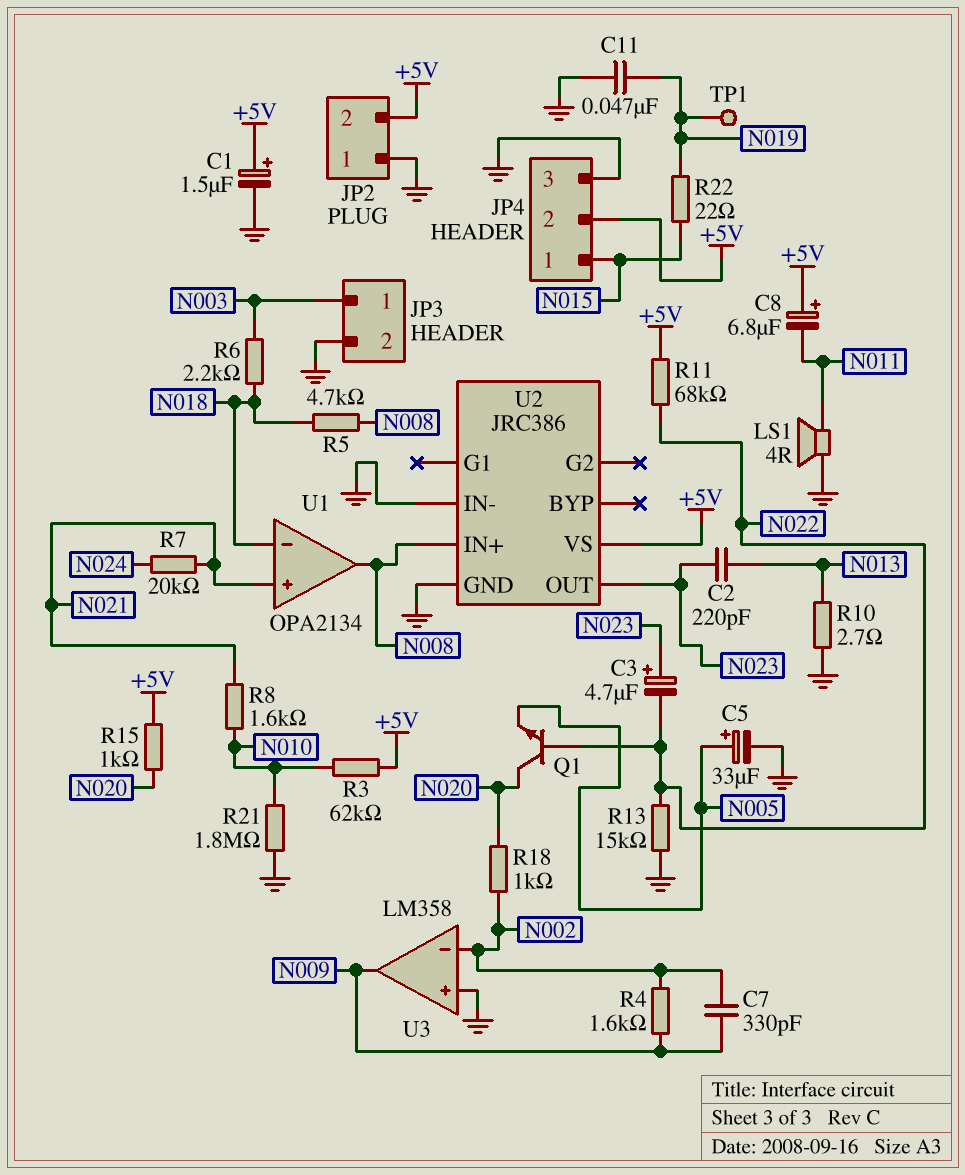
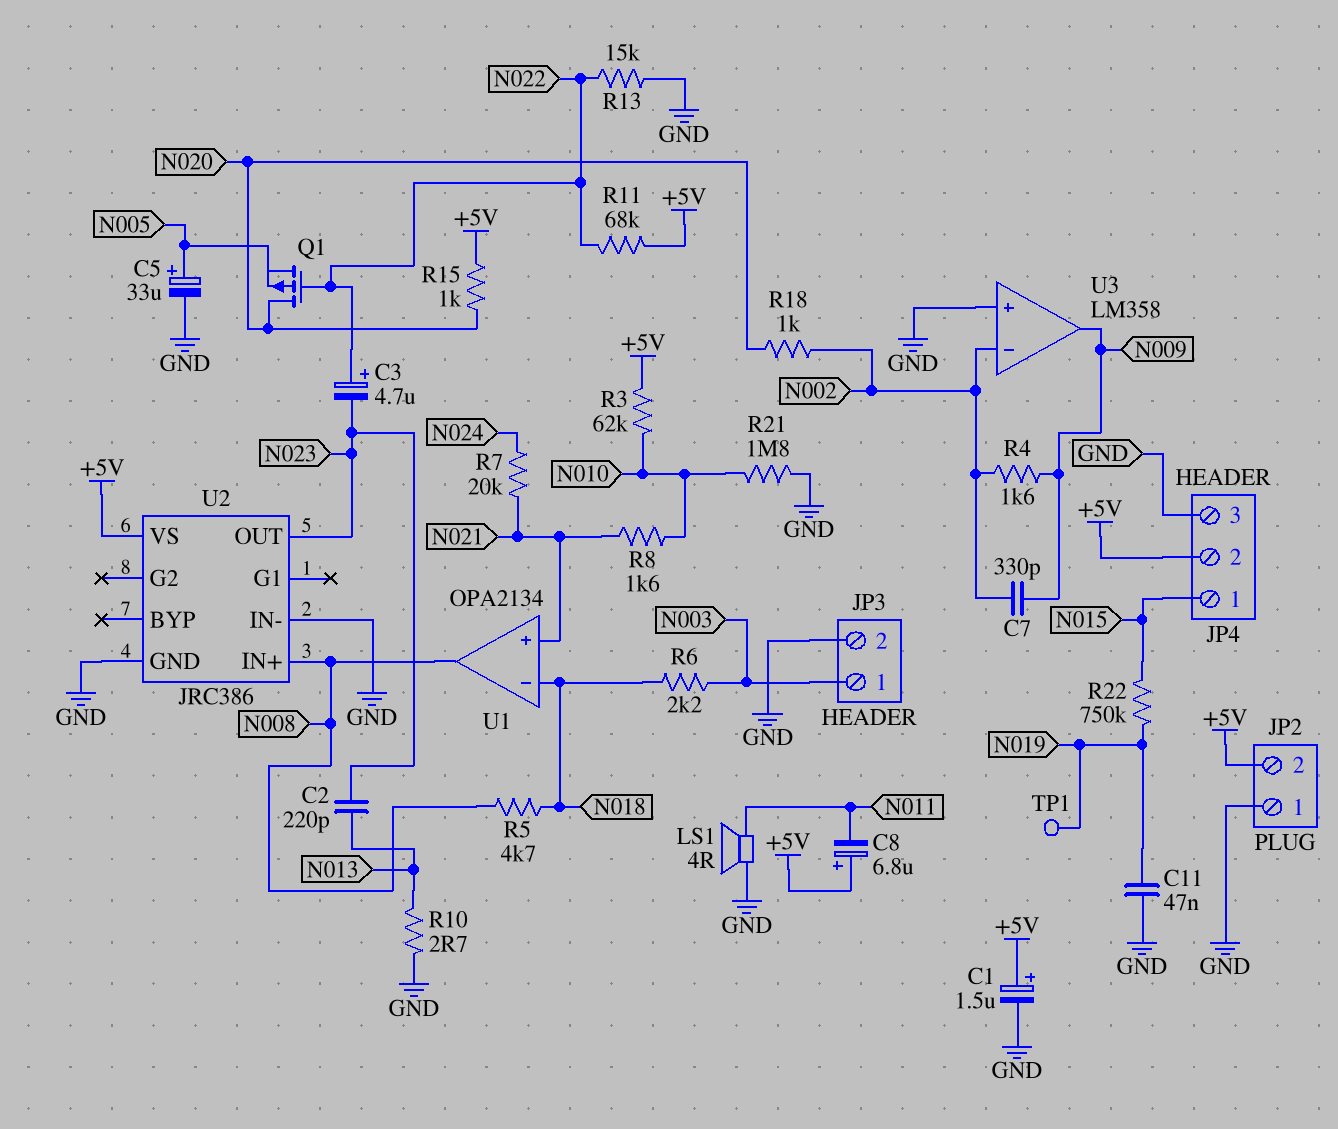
C3: 4.7uF (plus N023, minus N022) -> 4.7uF (plus N022, minus N023)
Q1: NPN (B N022, C N020, E N005) -> PMOS (G N022, D N020, S N005)
R22: 22 (N015, N019) -> 750k (N015, N019)

